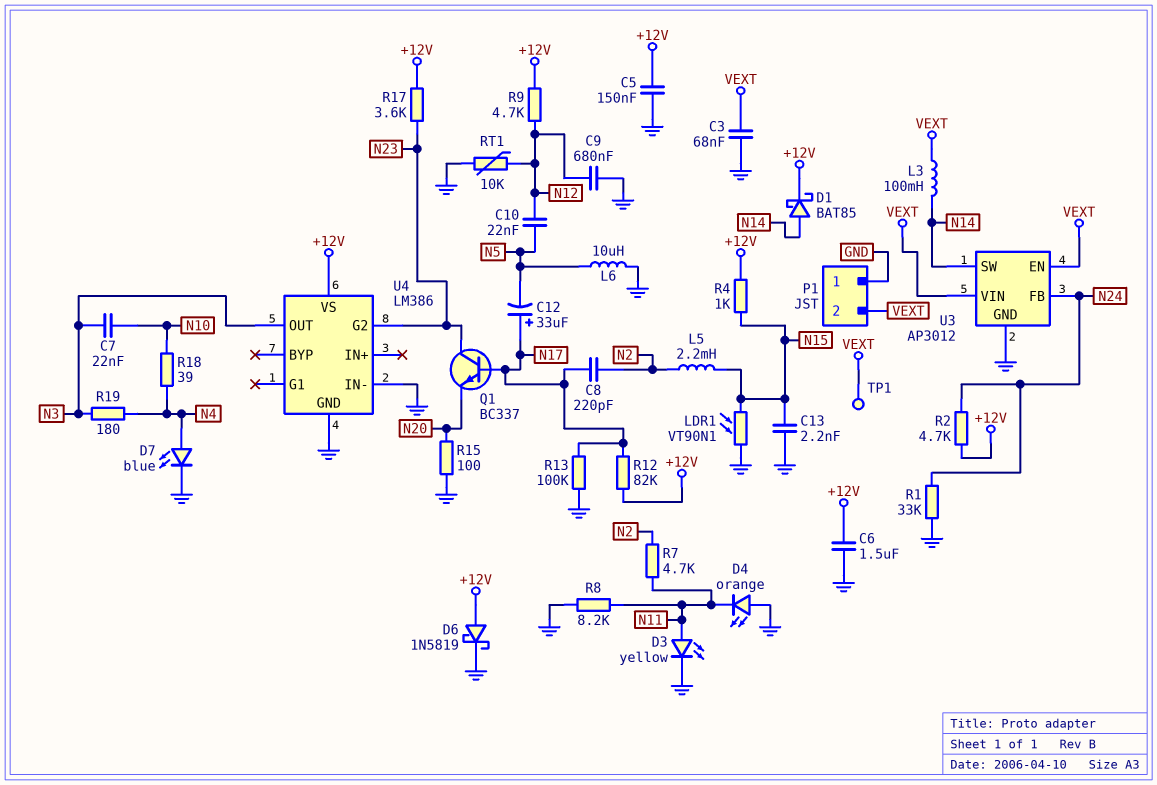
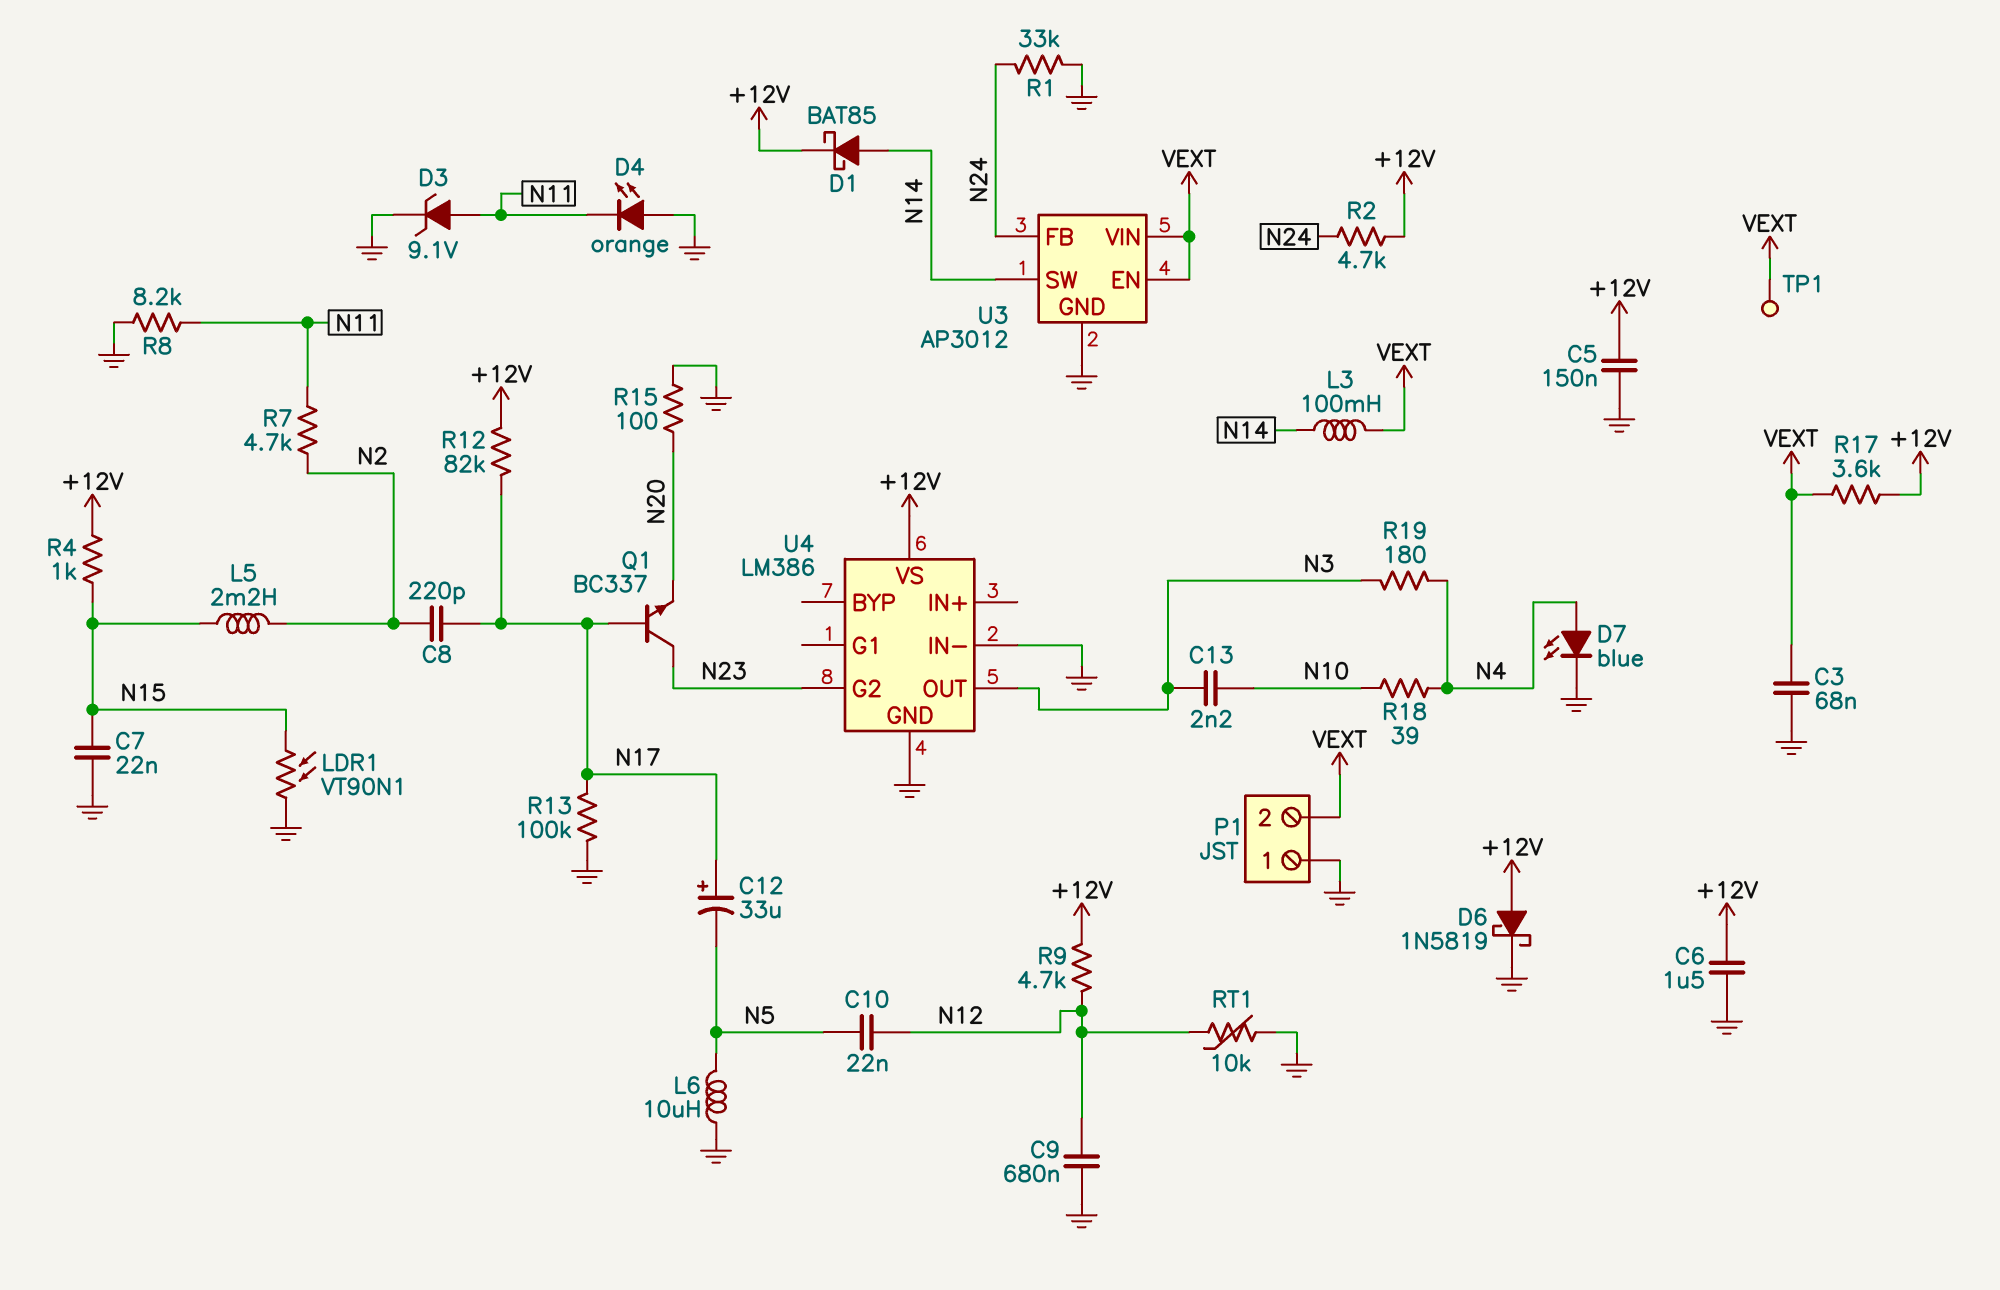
C7: 22nF (N3, N10) -> 22nF (GND, N15)
C13: 2.2nF (GND, N15) -> 2.2nF (N3, N10)
D3: LED yellow (A N11, K GND) -> zener 9.1V (A N11, K GND)
R17: 3.6k (+12V, N23) -> 3.6k (+12V, VEXT)

